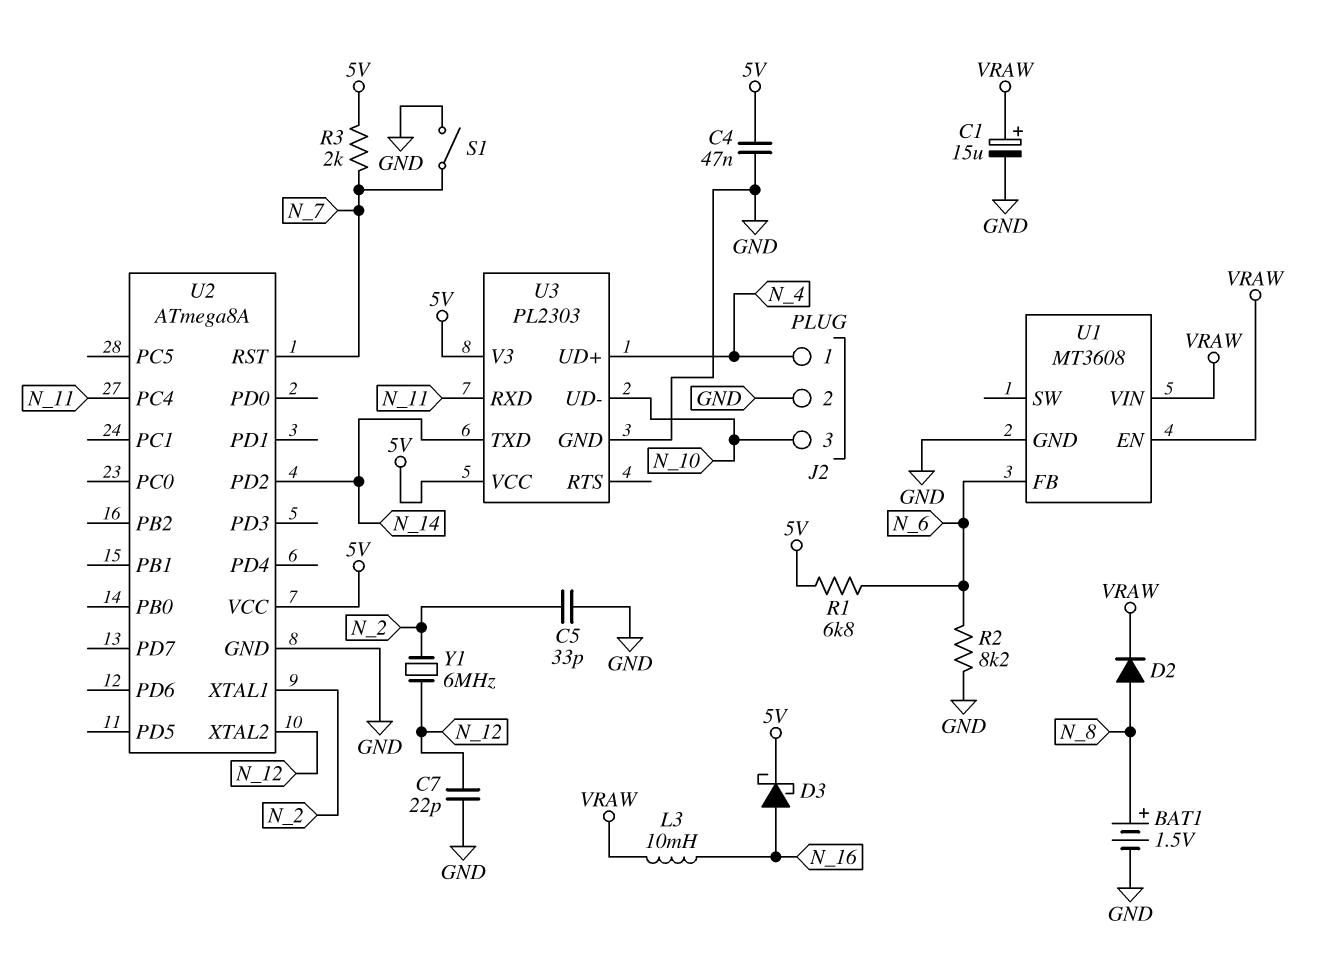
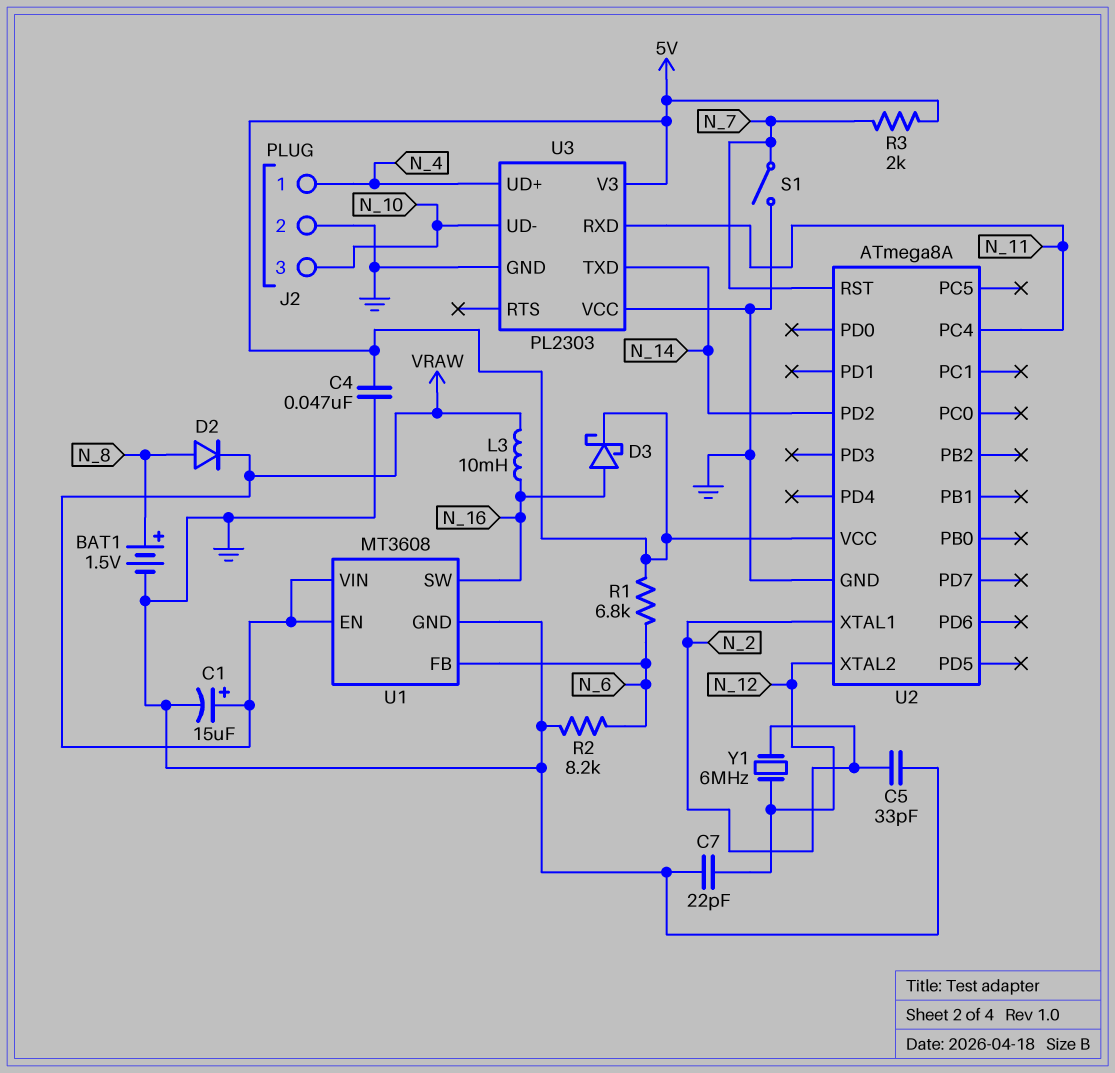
U1 pin SW: none -> N_16
U3 pin VCC: 5V -> GND

